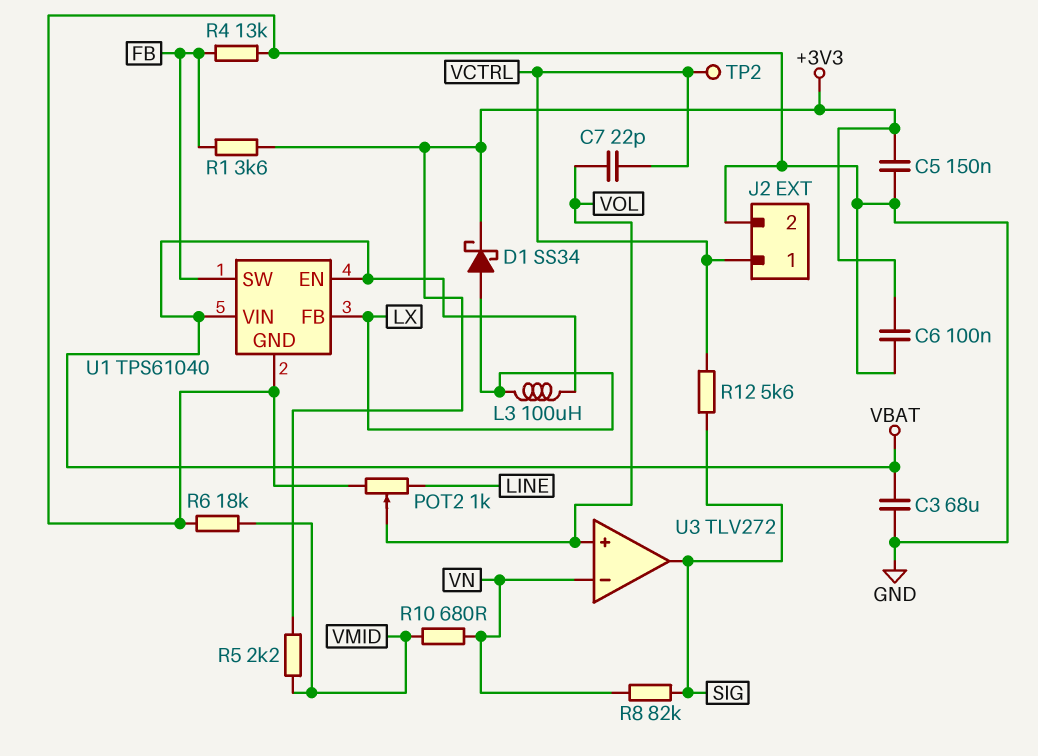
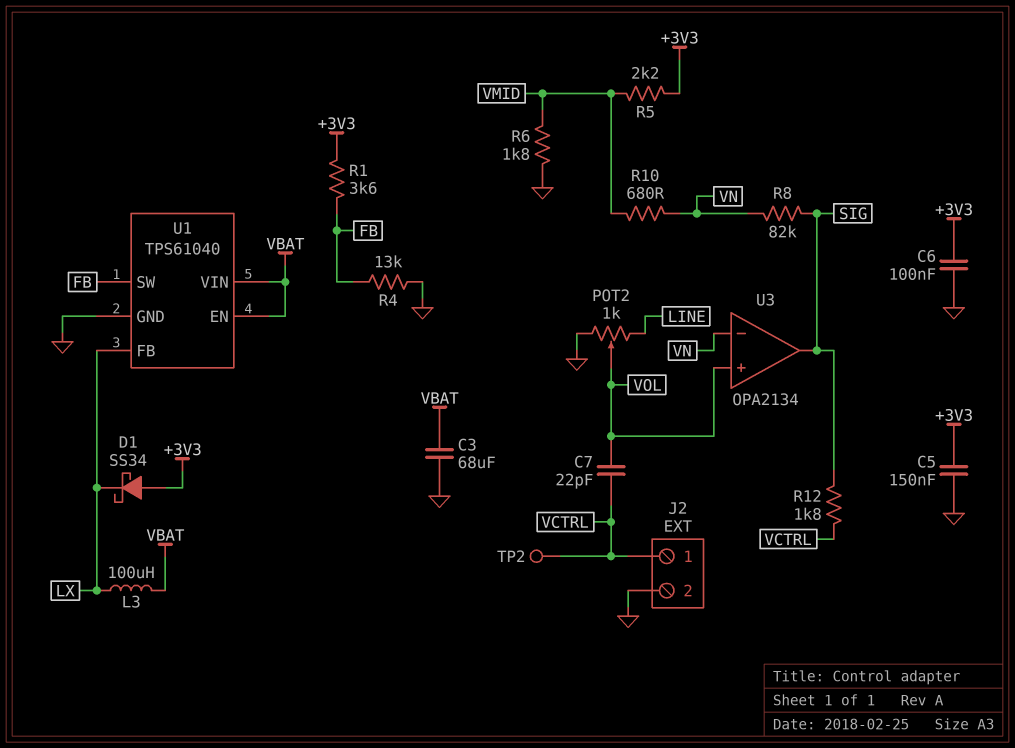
D1: schottky SS34 (A LX, K +3V3) -> schottky SS34 (A +3V3, K LX)
R6: 18k (GND, VMID) -> 1.8k (GND, VMID)
R12: 5.6k (SIG, VCTRL) -> 1.8k (SIG, VCTRL)
U3: TLV272 -> OPA2134

